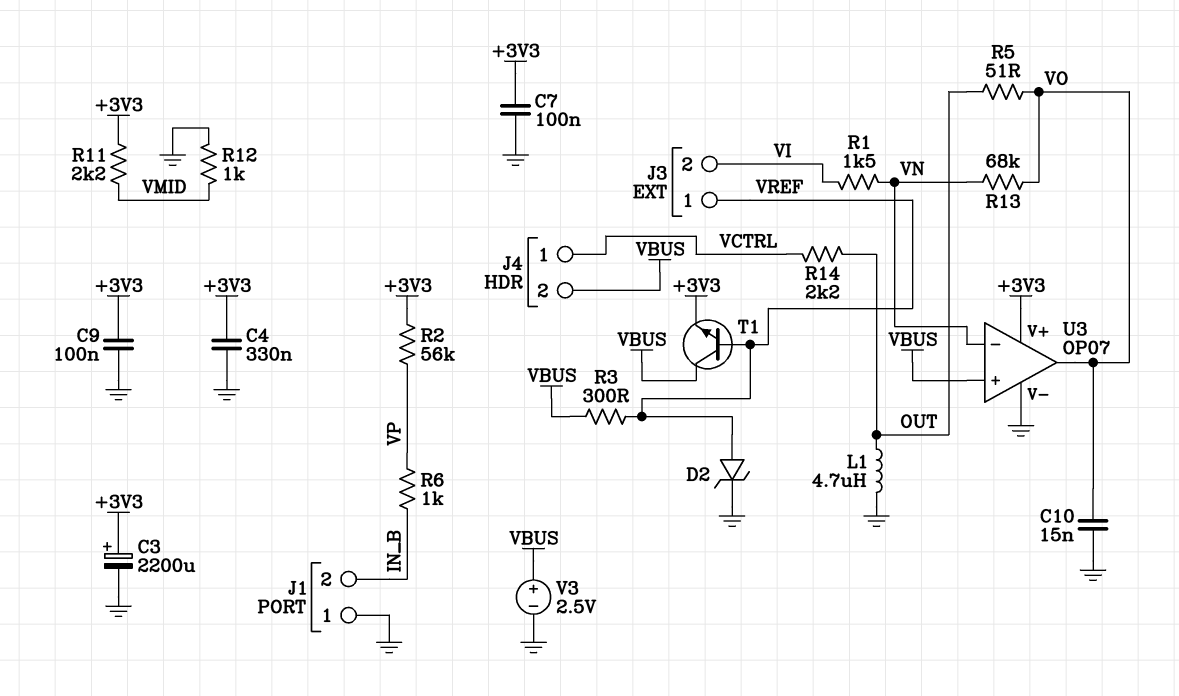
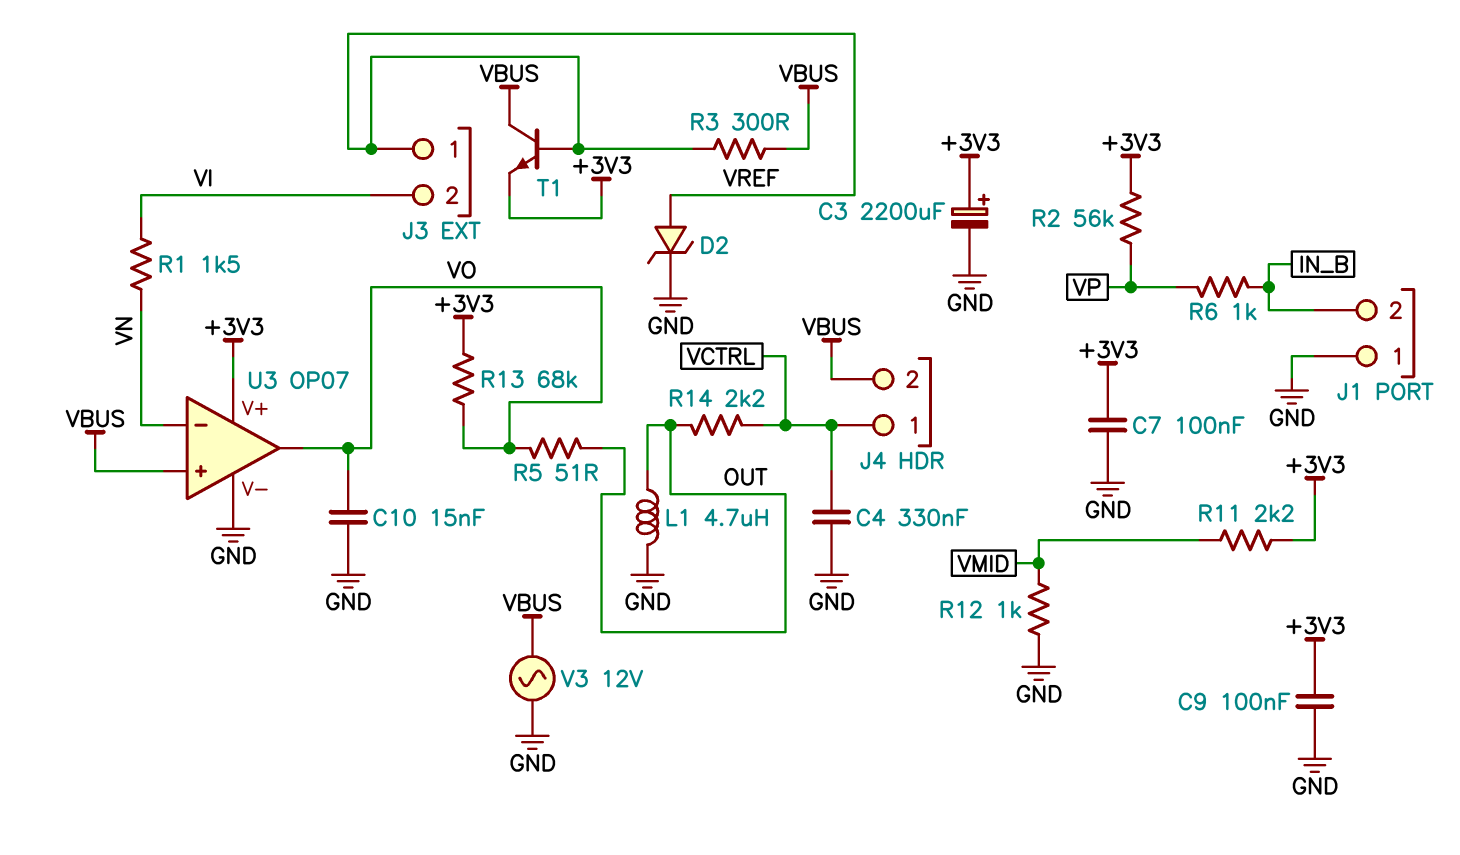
C4: 330nF (+3V3, GND) -> 330nF (GND, VCTRL)
R13: 68k (VN, VO) -> 68k (+3V3, VO)
V3: 2.5V (plus VBUS, minus GND) -> AC 12V (GND, VBUS)

